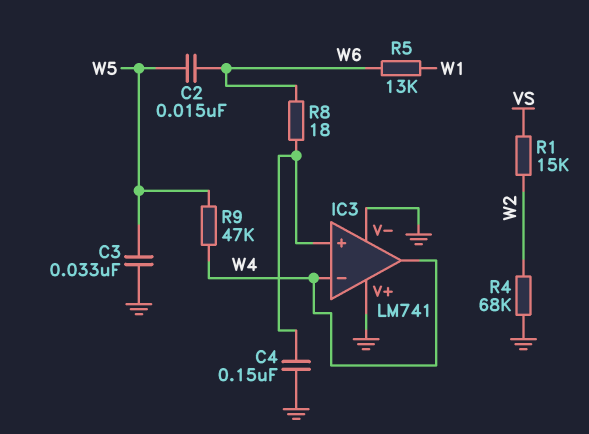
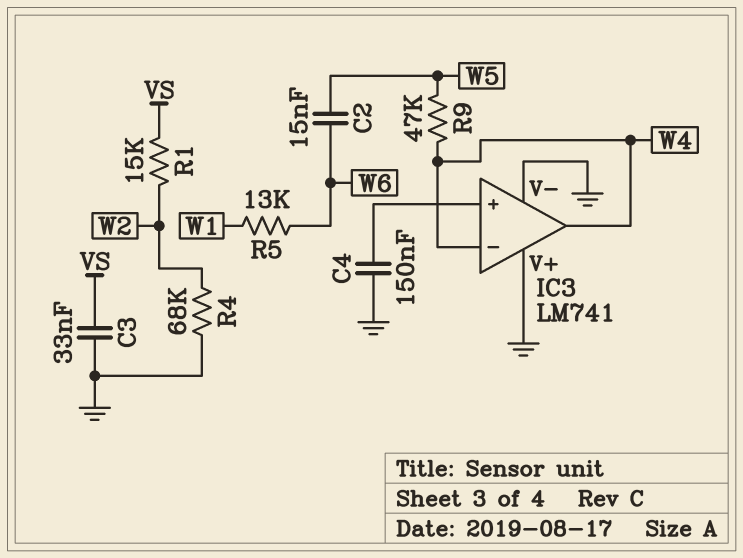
C3: 33nF (GND, W5) -> 33nF (GND, VS)
R8: 18 (IC3/in+, W6) -> none

